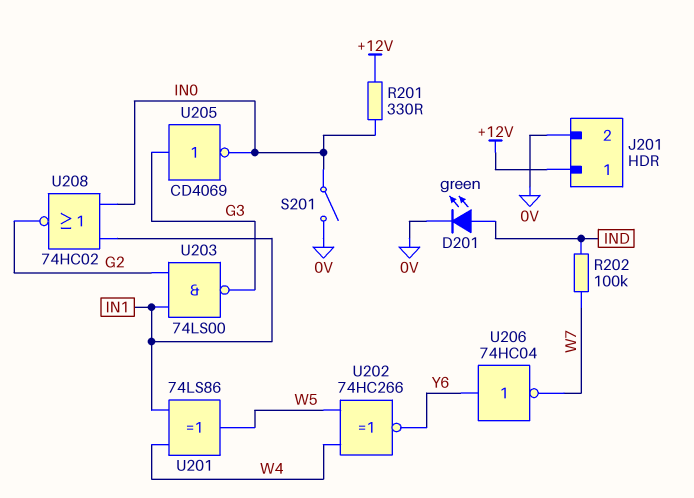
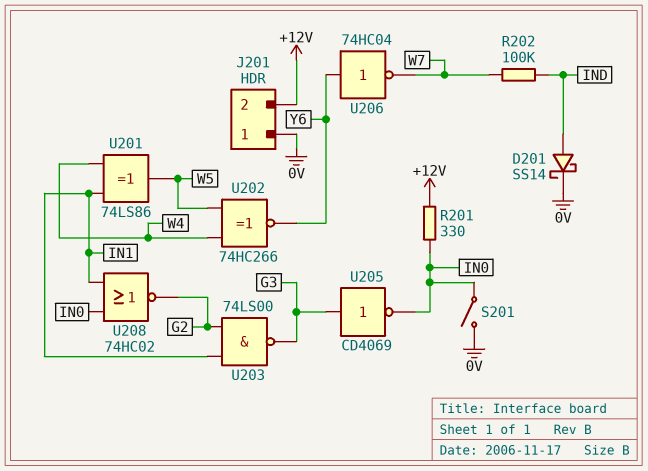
D201: LED green (A IND, K 0V) -> schottky SS14 (A IND, K 0V)
J201 pin 1: +12V -> 0V
J201 pin 2: 0V -> +12V

